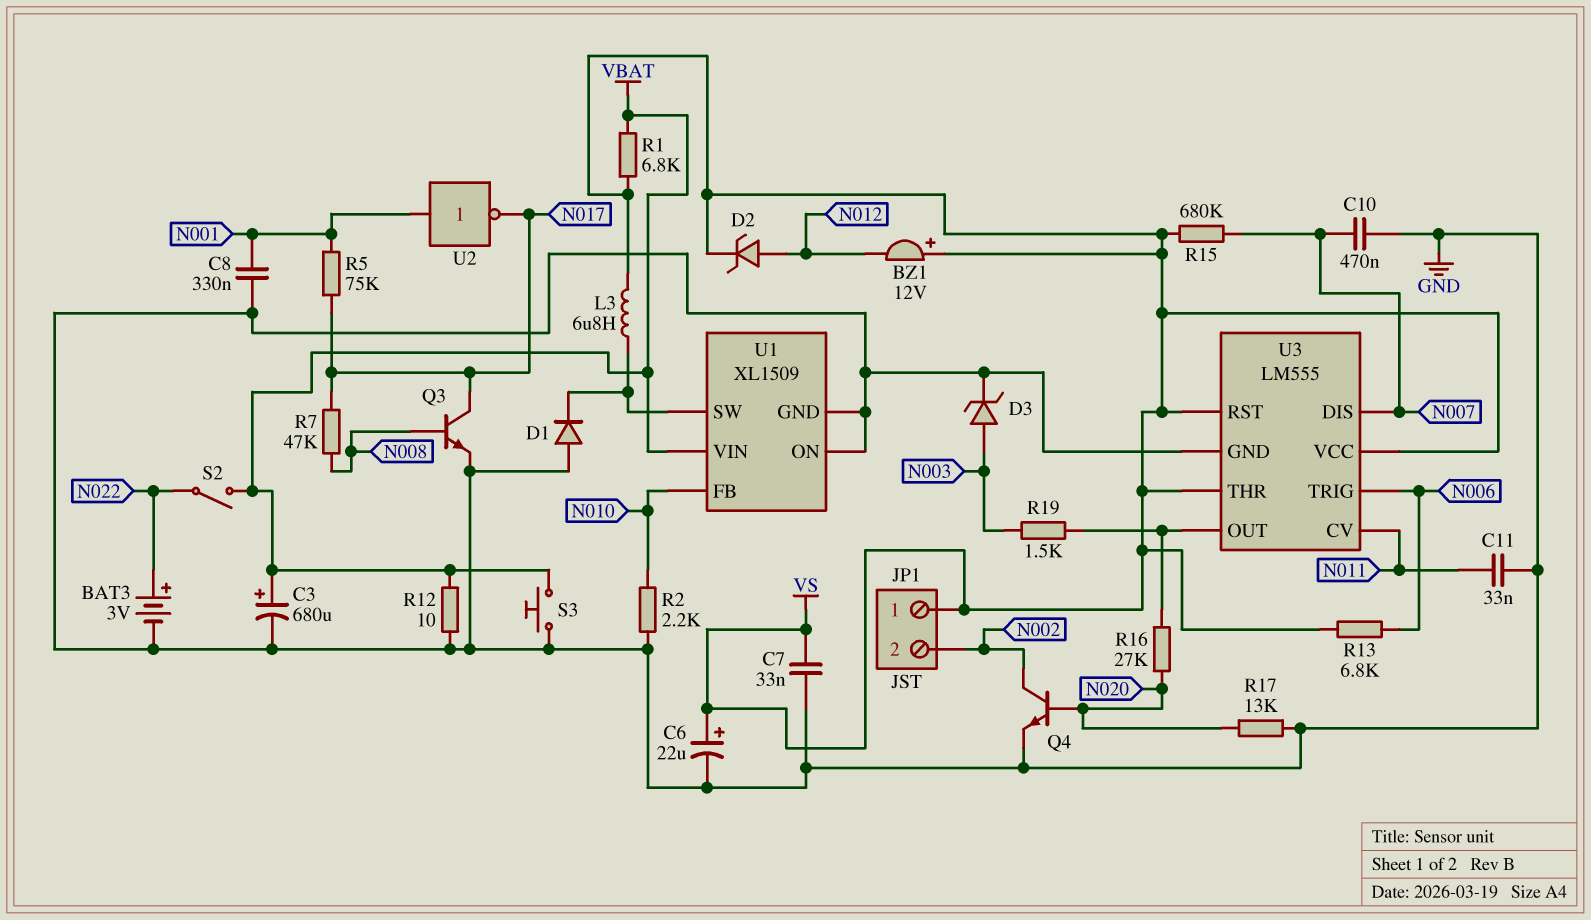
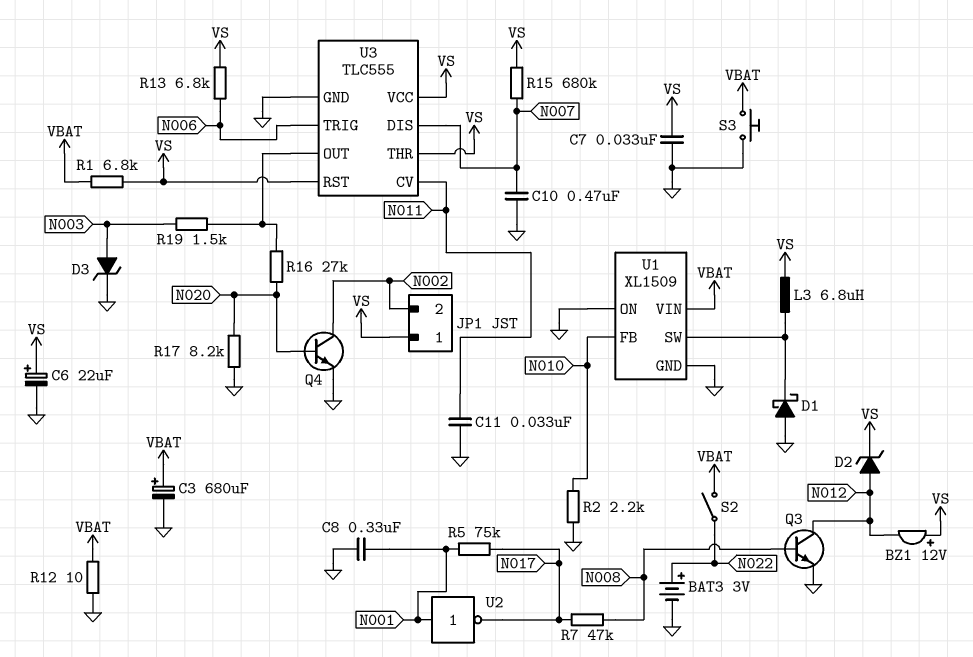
D1: diode (A GND, K U1/SW) -> schottky (A GND, K U1/SW)
Q3: NPN (B N008, C N017, E GND) -> NPN (B N008, C N012, E GND)
R17: 13k (GND, N020) -> 8.2k (GND, N020)
U3: LM555 -> TLC555

